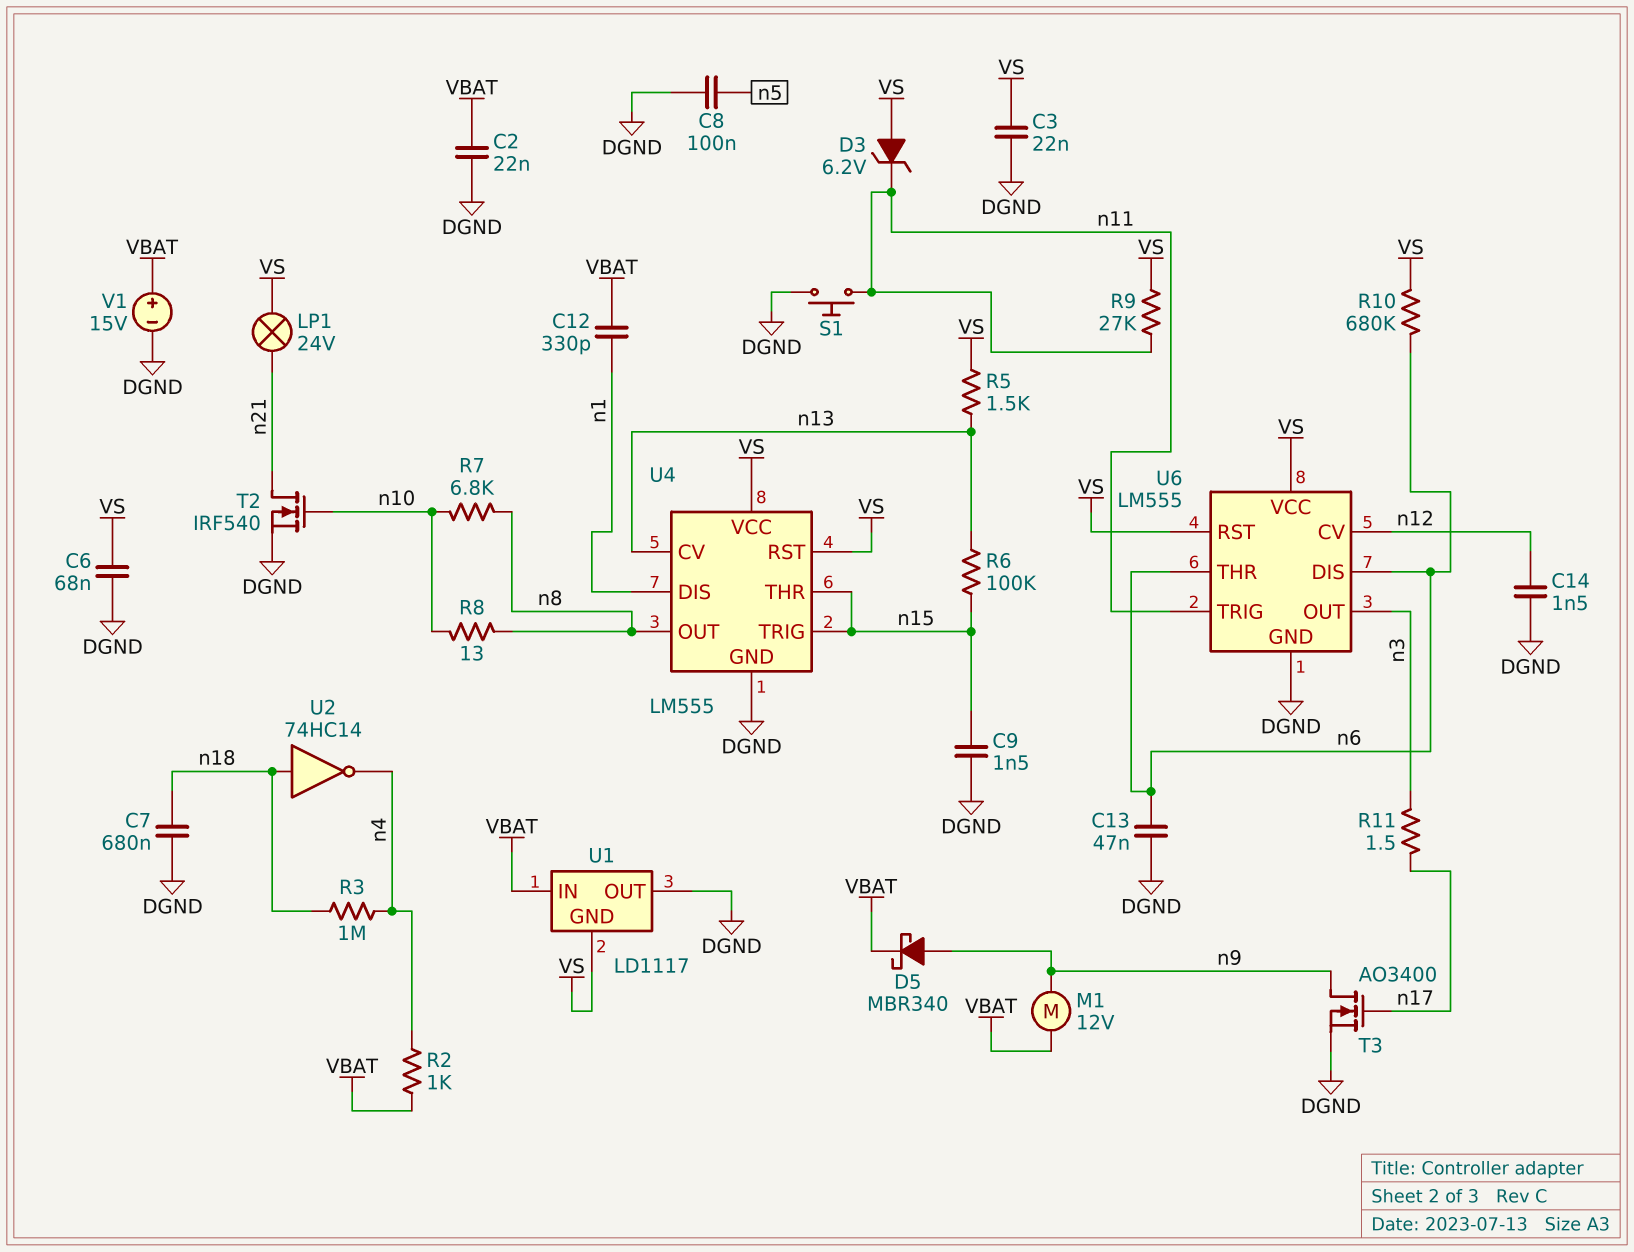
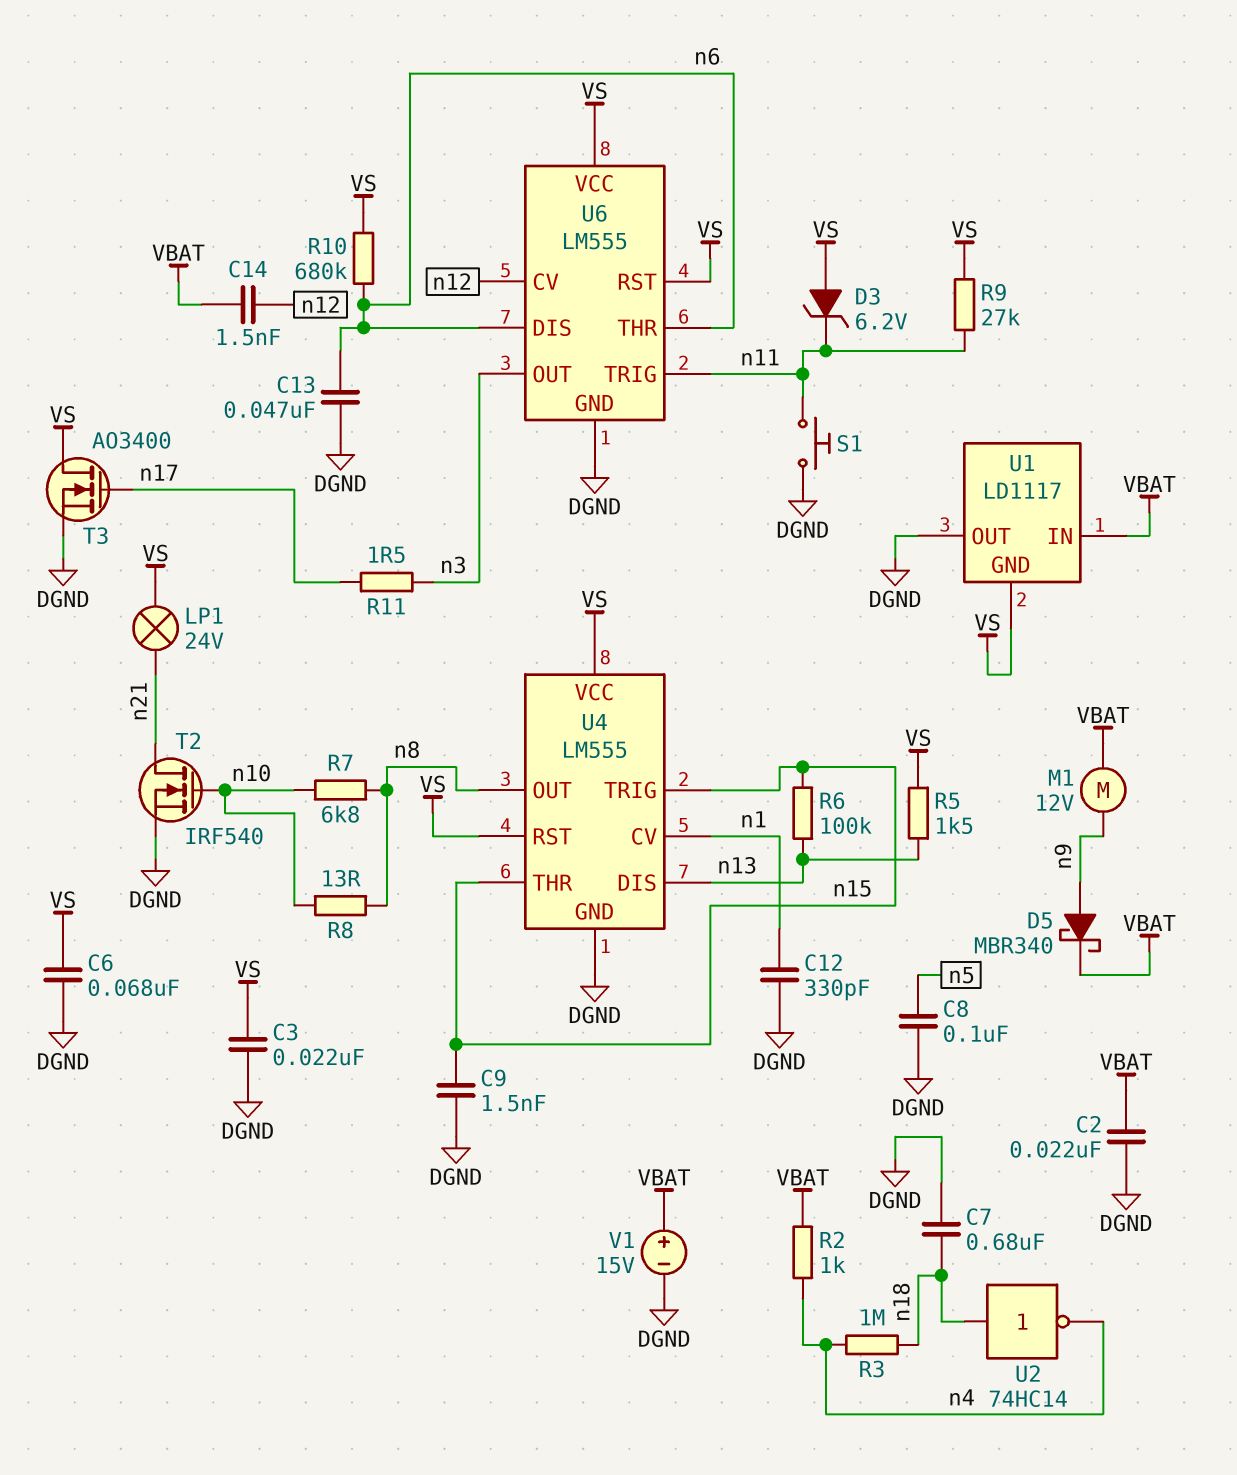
C12: 330pF (VBAT, n1) -> 330pF (DGND, n1)
C14: 1.5nF (DGND, n12) -> 1.5nF (VBAT, n12)
T3: NMOS AO3400 (G n17, D n9, S DGND) -> NMOS AO3400 (G n17, D VS, S DGND)
U4 pin CV: n13 -> n1
U4 pin DIS: n1 -> n13

